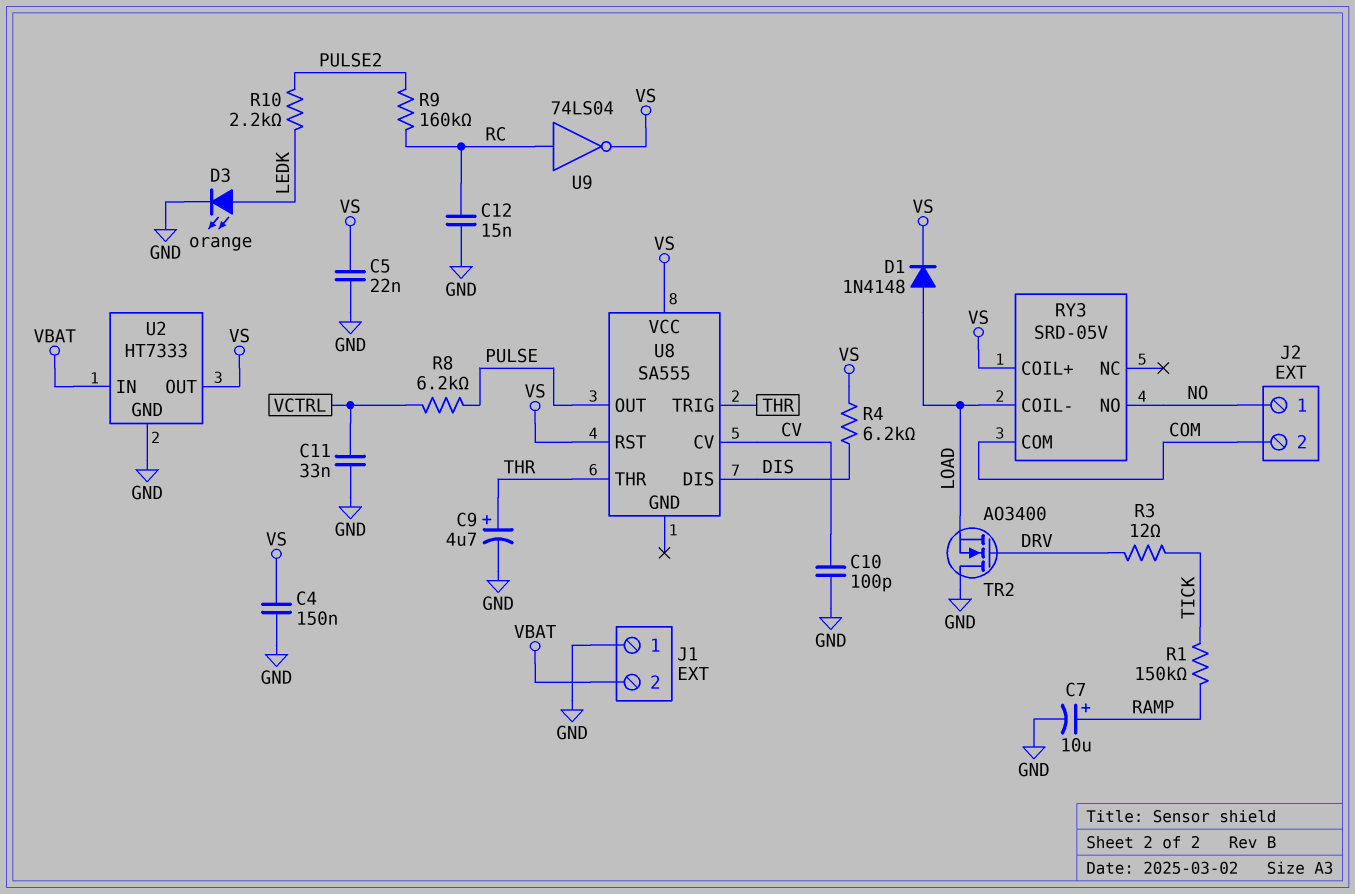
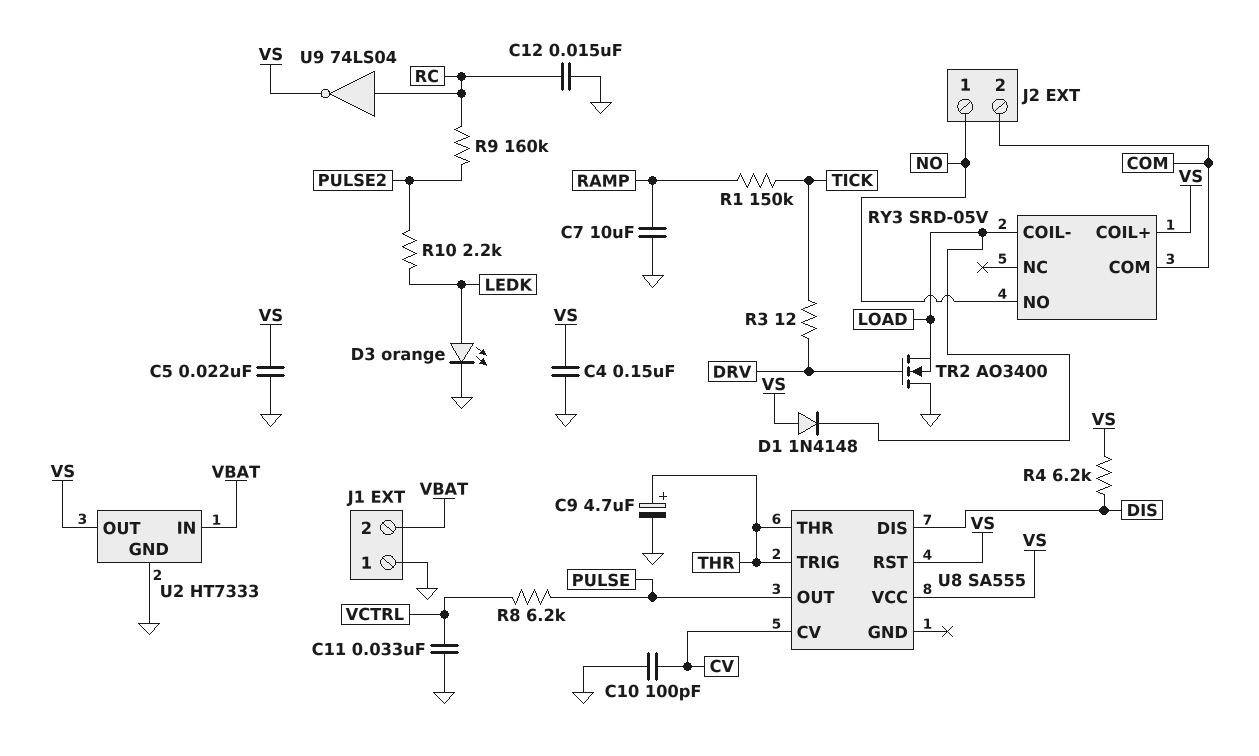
C7: 10uF (plus RAMP, minus GND) -> 10uF (GND, RAMP)
D1: diode 1N4148 (A LOAD, K VS) -> diode 1N4148 (A VS, K LOAD)

